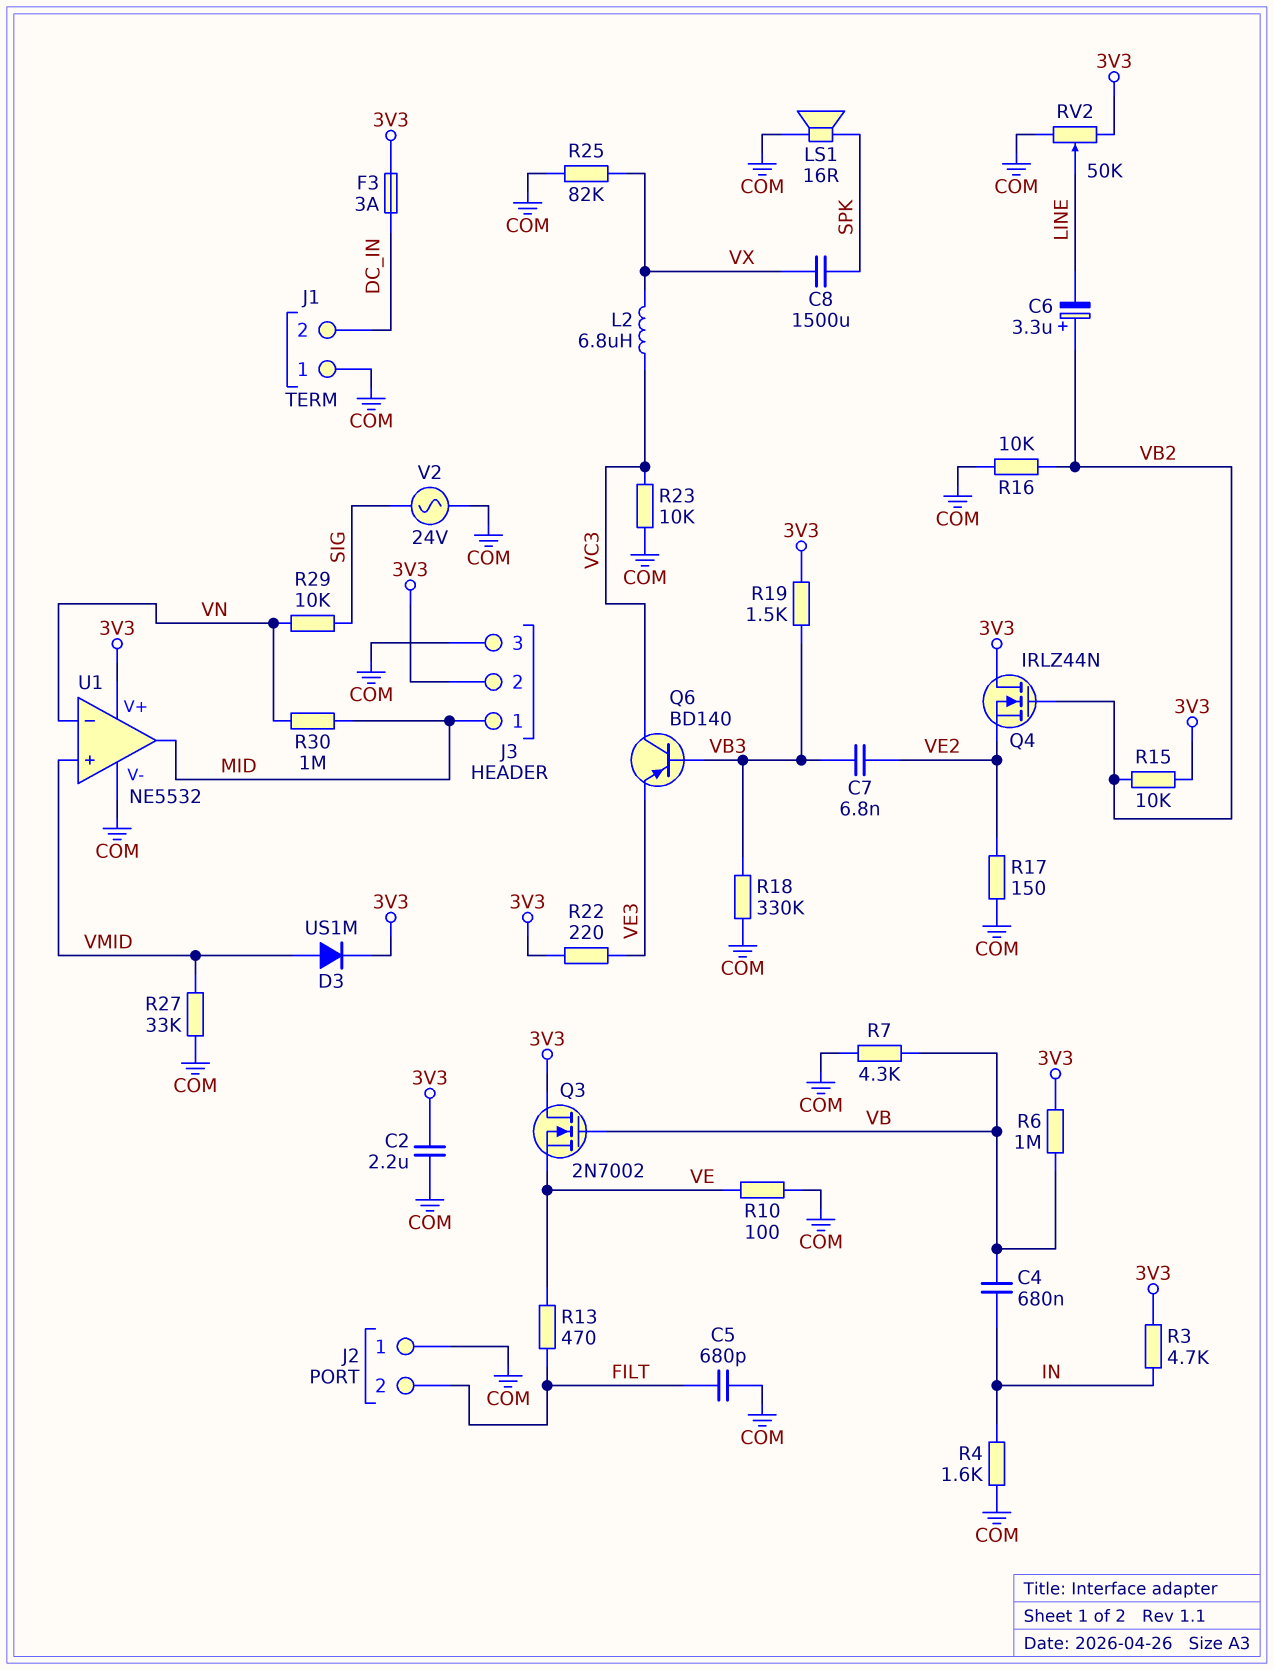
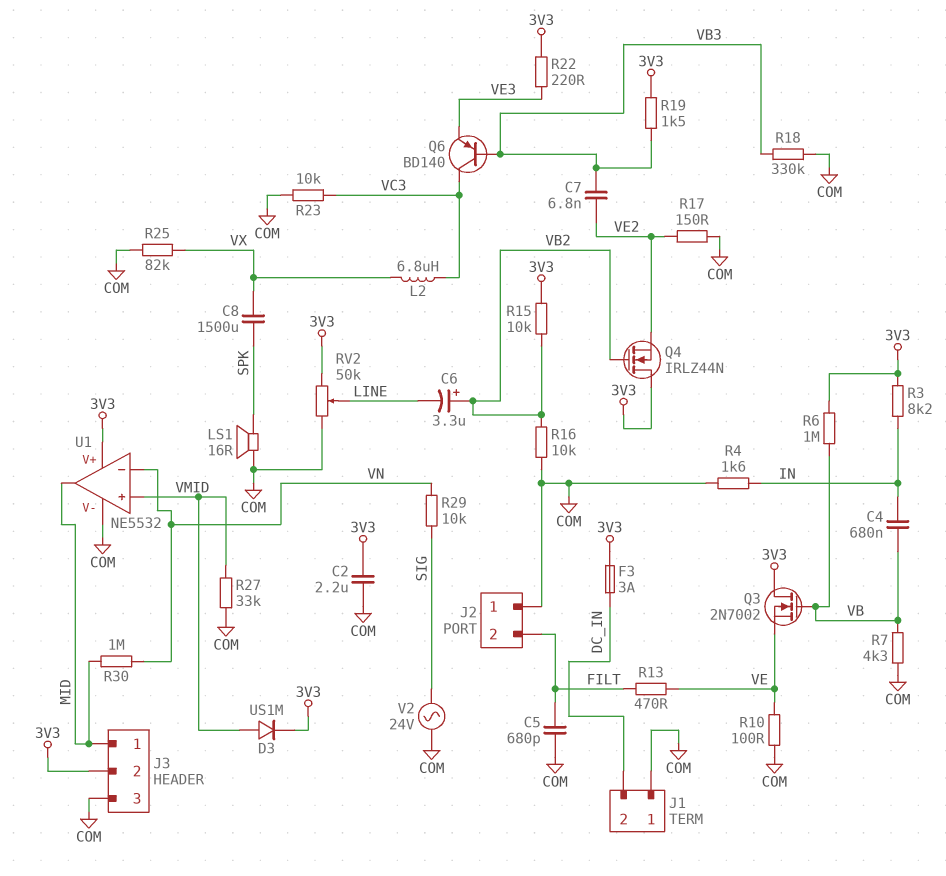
R3: 4.7k (3V3, IN) -> 8.2k (3V3, IN)

